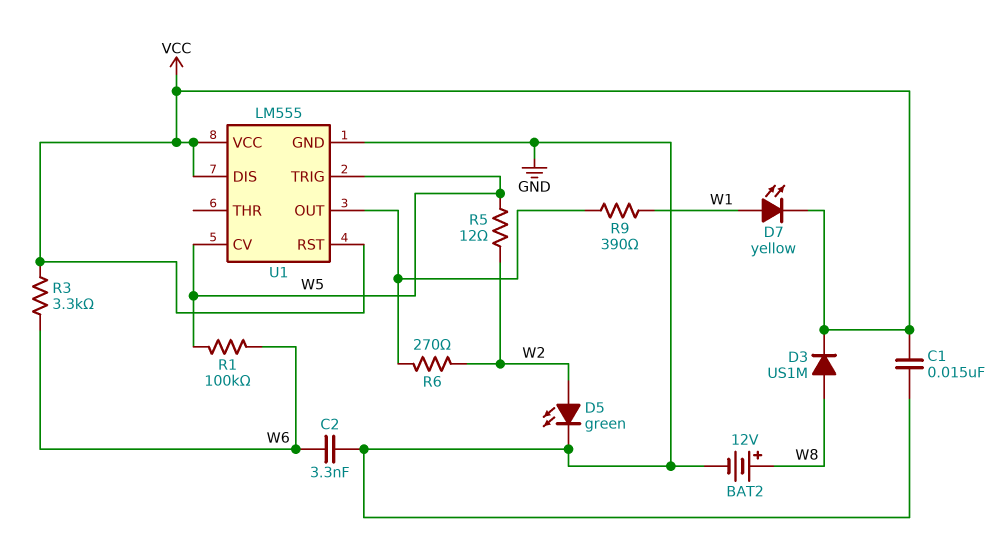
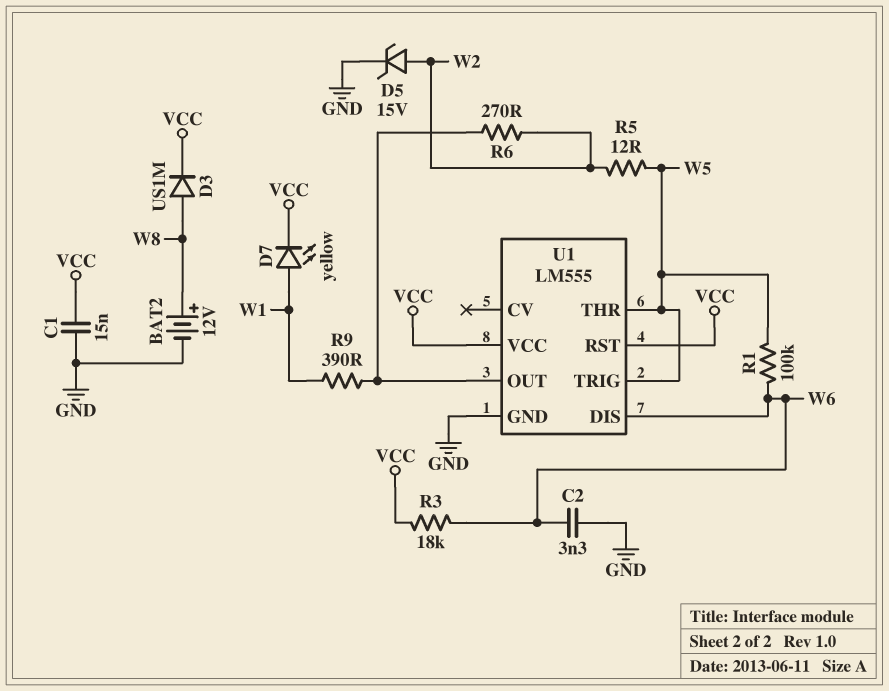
D5: LED green (A W2, K GND) -> zener 15V (A W2, K GND)
R3: 3.3k (VCC, W6) -> 18k (VCC, W6)
U1 pin CV: W5 -> none
U1 pin DIS: VCC -> W6
U1 pin THR: none -> W5

